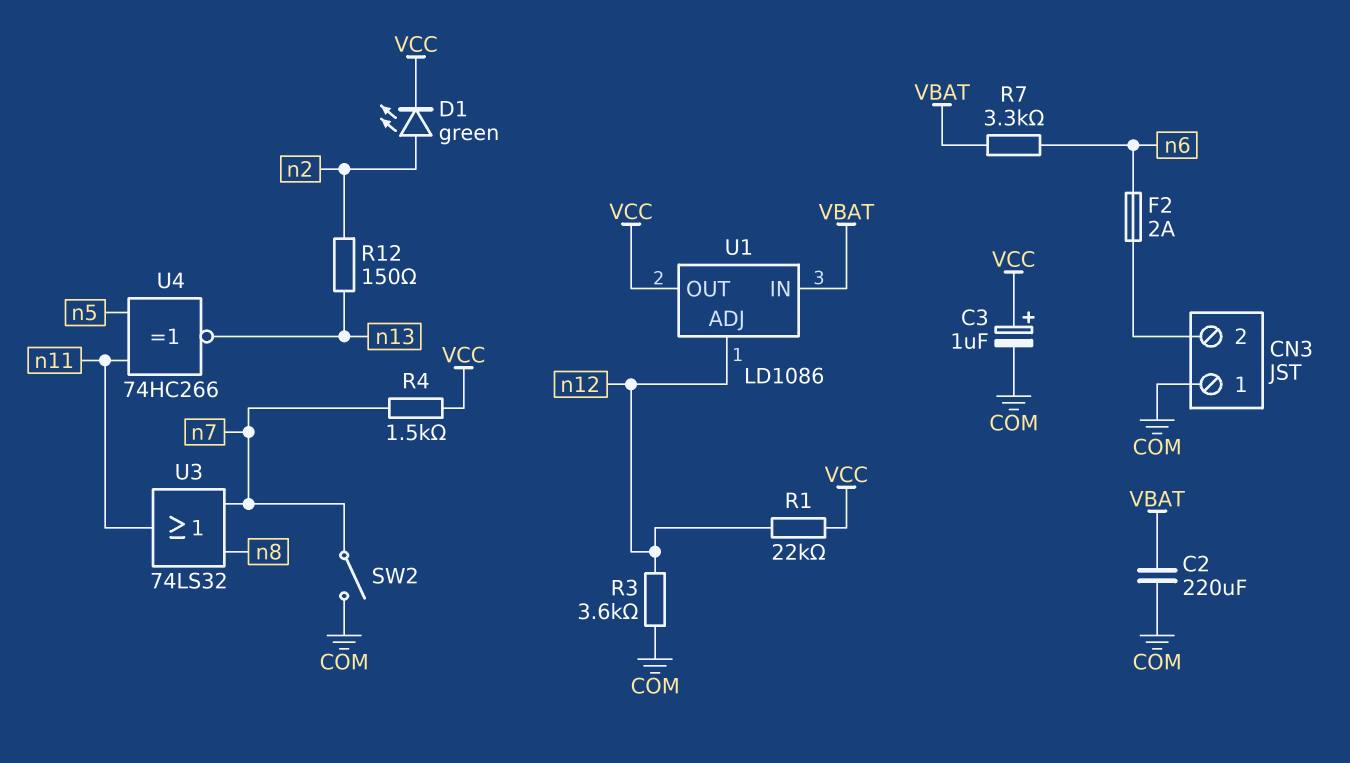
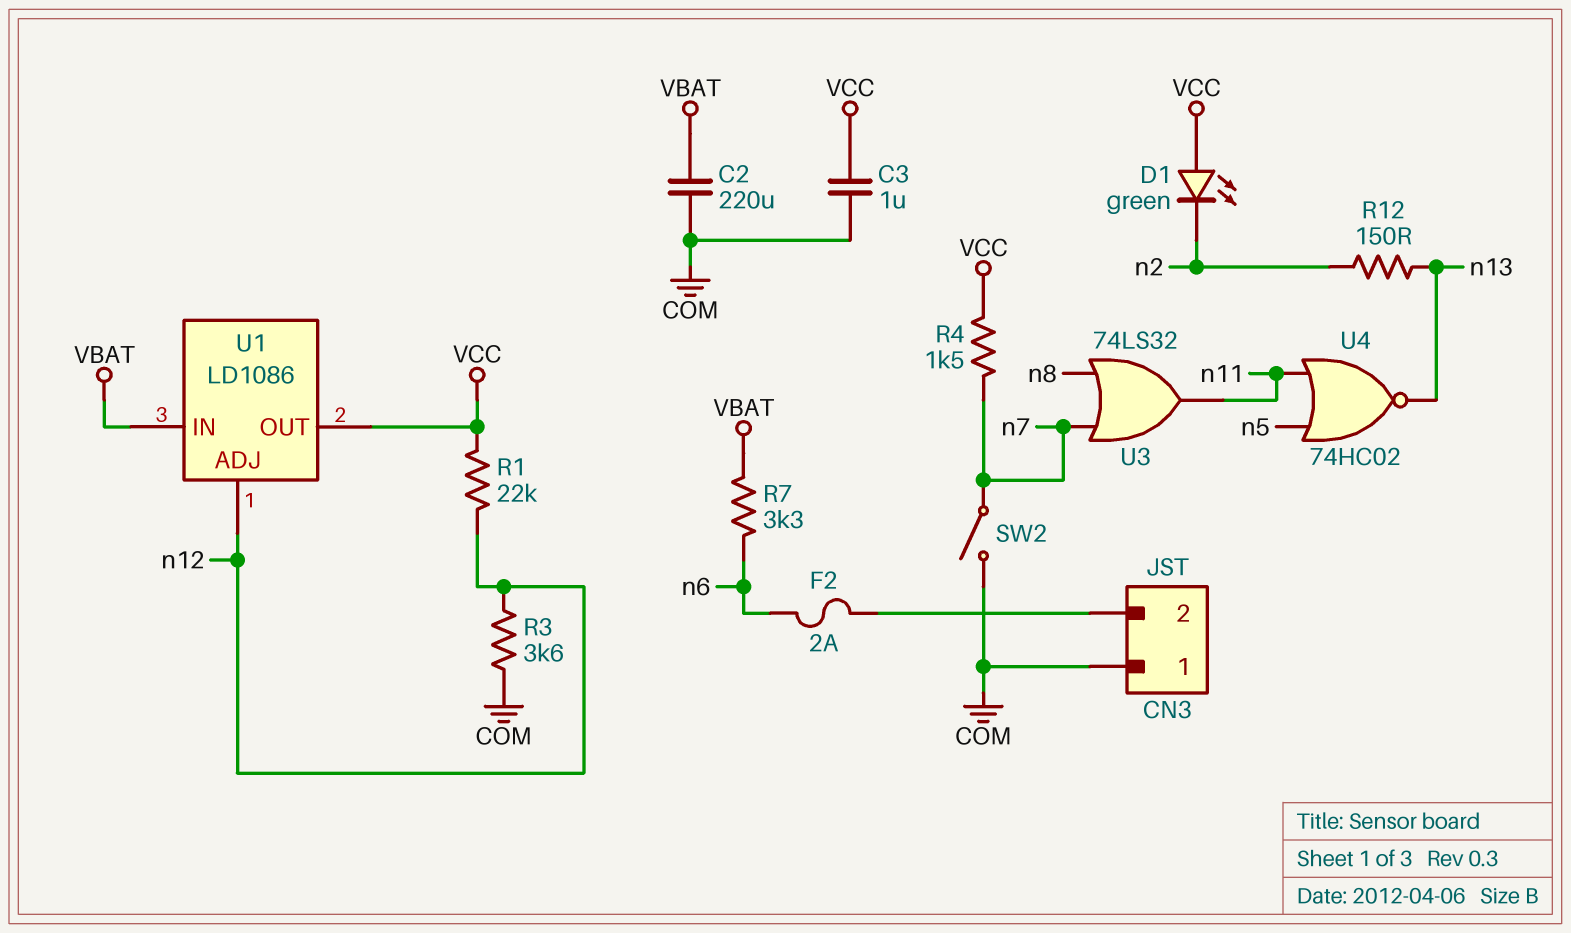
C3: 1uF (plus VCC, minus COM) -> 1uF (COM, VCC)
D1: LED green (A n2, K VCC) -> LED green (A VCC, K n2)
U4: XNOR 74HC266 (in n5, in n11, out n13) -> NOR 74HC02 (in n5, in n11, out n13)

